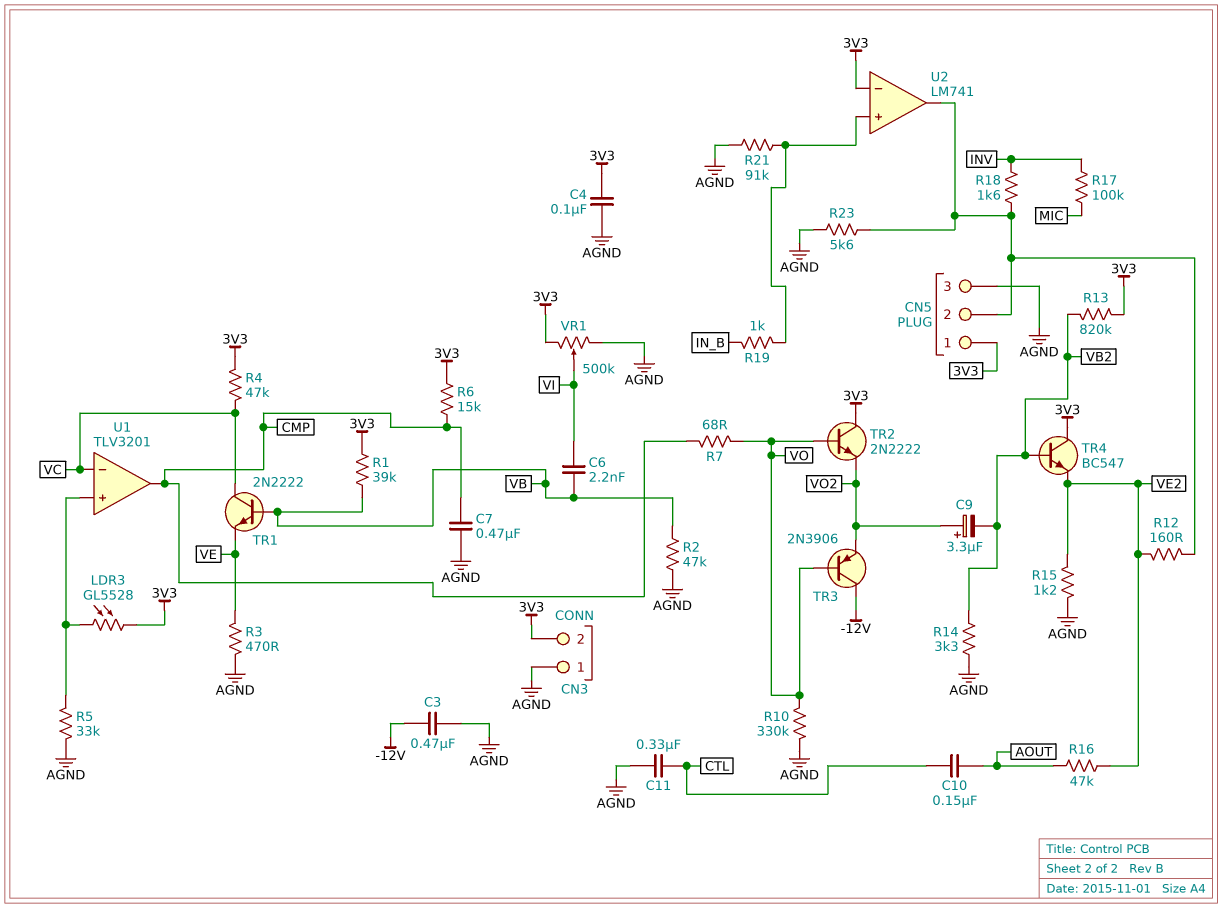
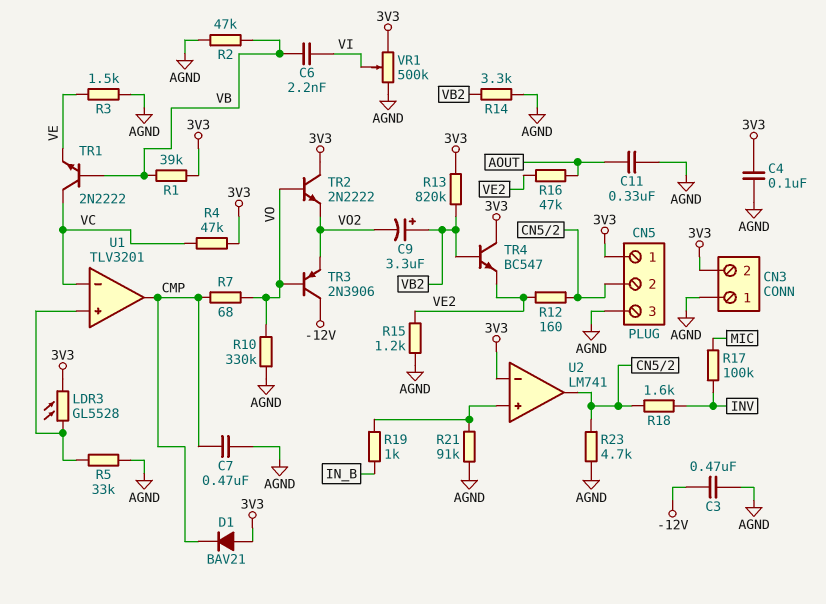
C9: 3.3uF (plus VO2, minus VB2) -> 3.3uF (plus VB2, minus VO2)
C10: 150nF (AOUT, CTL) -> none
C11: 330nF (AGND, CTL) -> 330nF (AGND, AOUT)
D1: none -> diode BAV21 (A 3V3, K CMP)
R3: 470 (AGND, VE) -> 1.5k (AGND, VE)
R6: 15k (3V3, CMP) -> none
R23: 5.6k (AGND, CN5/2) -> 4.7k (AGND, CN5/2)

